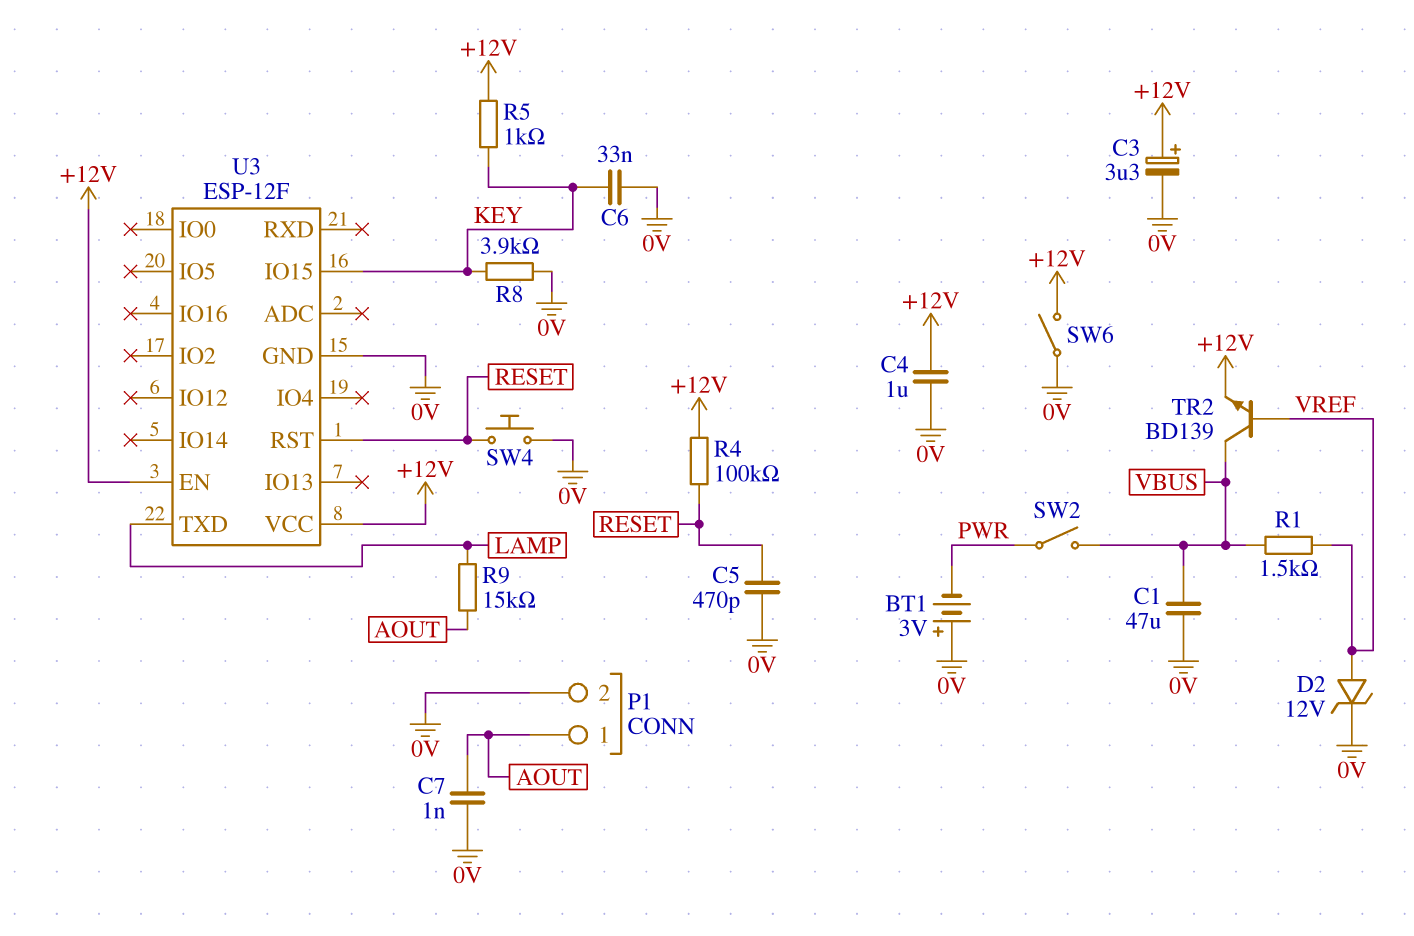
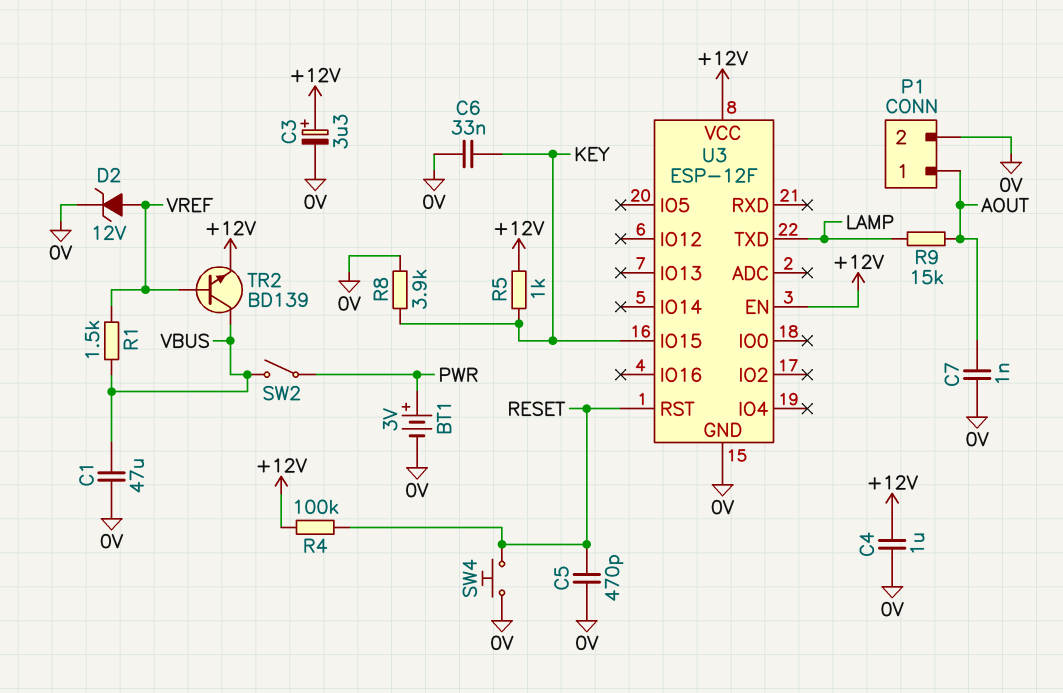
BT1: 3V (plus 0V, minus PWR) -> 3V (plus PWR, minus 0V)
SW6: switch (+12V, 0V) -> none

